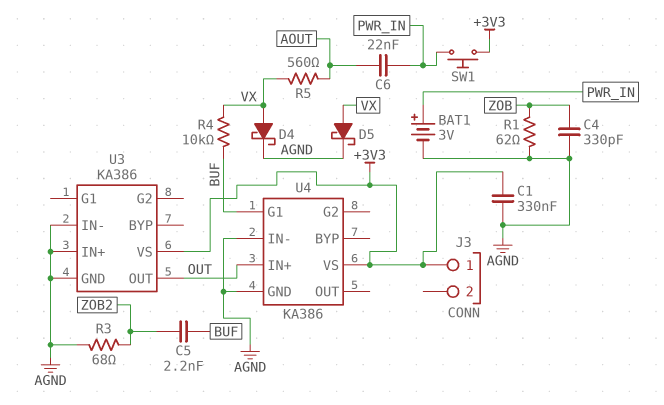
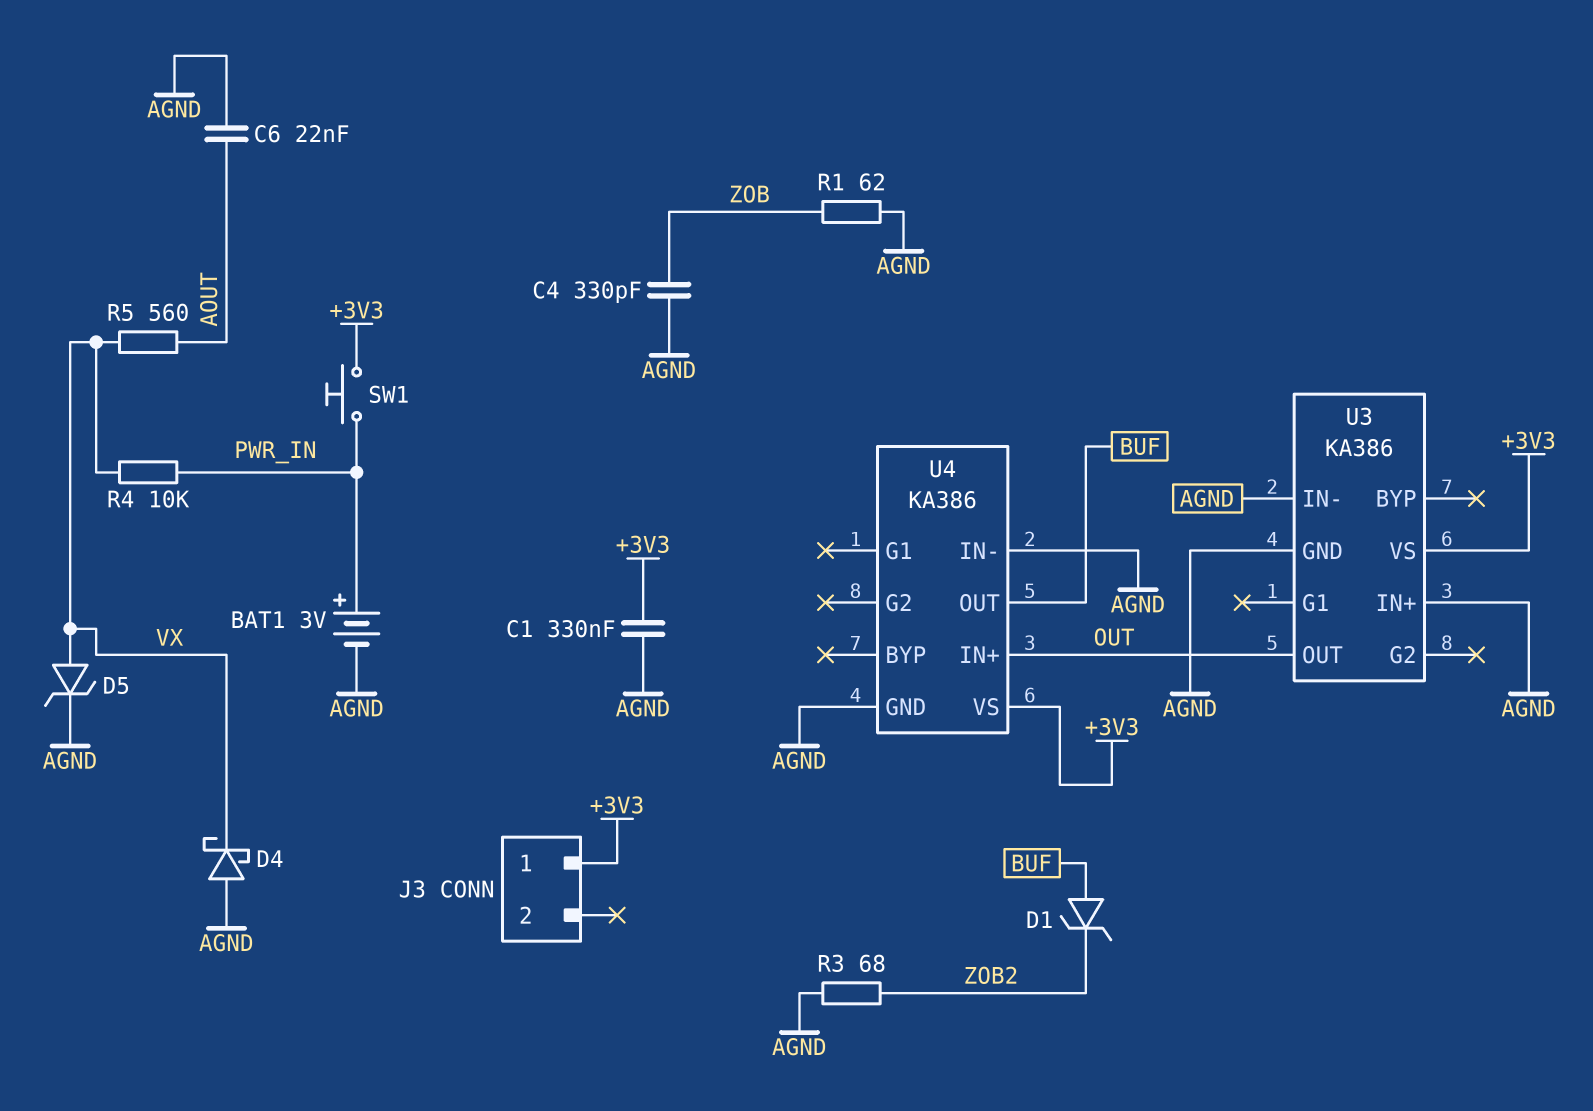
C5: 2.2nF (BUF, ZOB2) -> none
C6: 22nF (AOUT, PWR_IN) -> 22nF (AGND, AOUT)
D1: none -> zener (A BUF, K ZOB2)
D4: schottky (A VX, K AGND) -> schottky (A AGND, K VX)
D5: schottky (A VX, K AGND) -> zener (A VX, K AGND)
R4: 10k (BUF, VX) -> 10k (PWR_IN, VX)
U4 pin G1: BUF -> none
U4 pin OUT: none -> BUF

